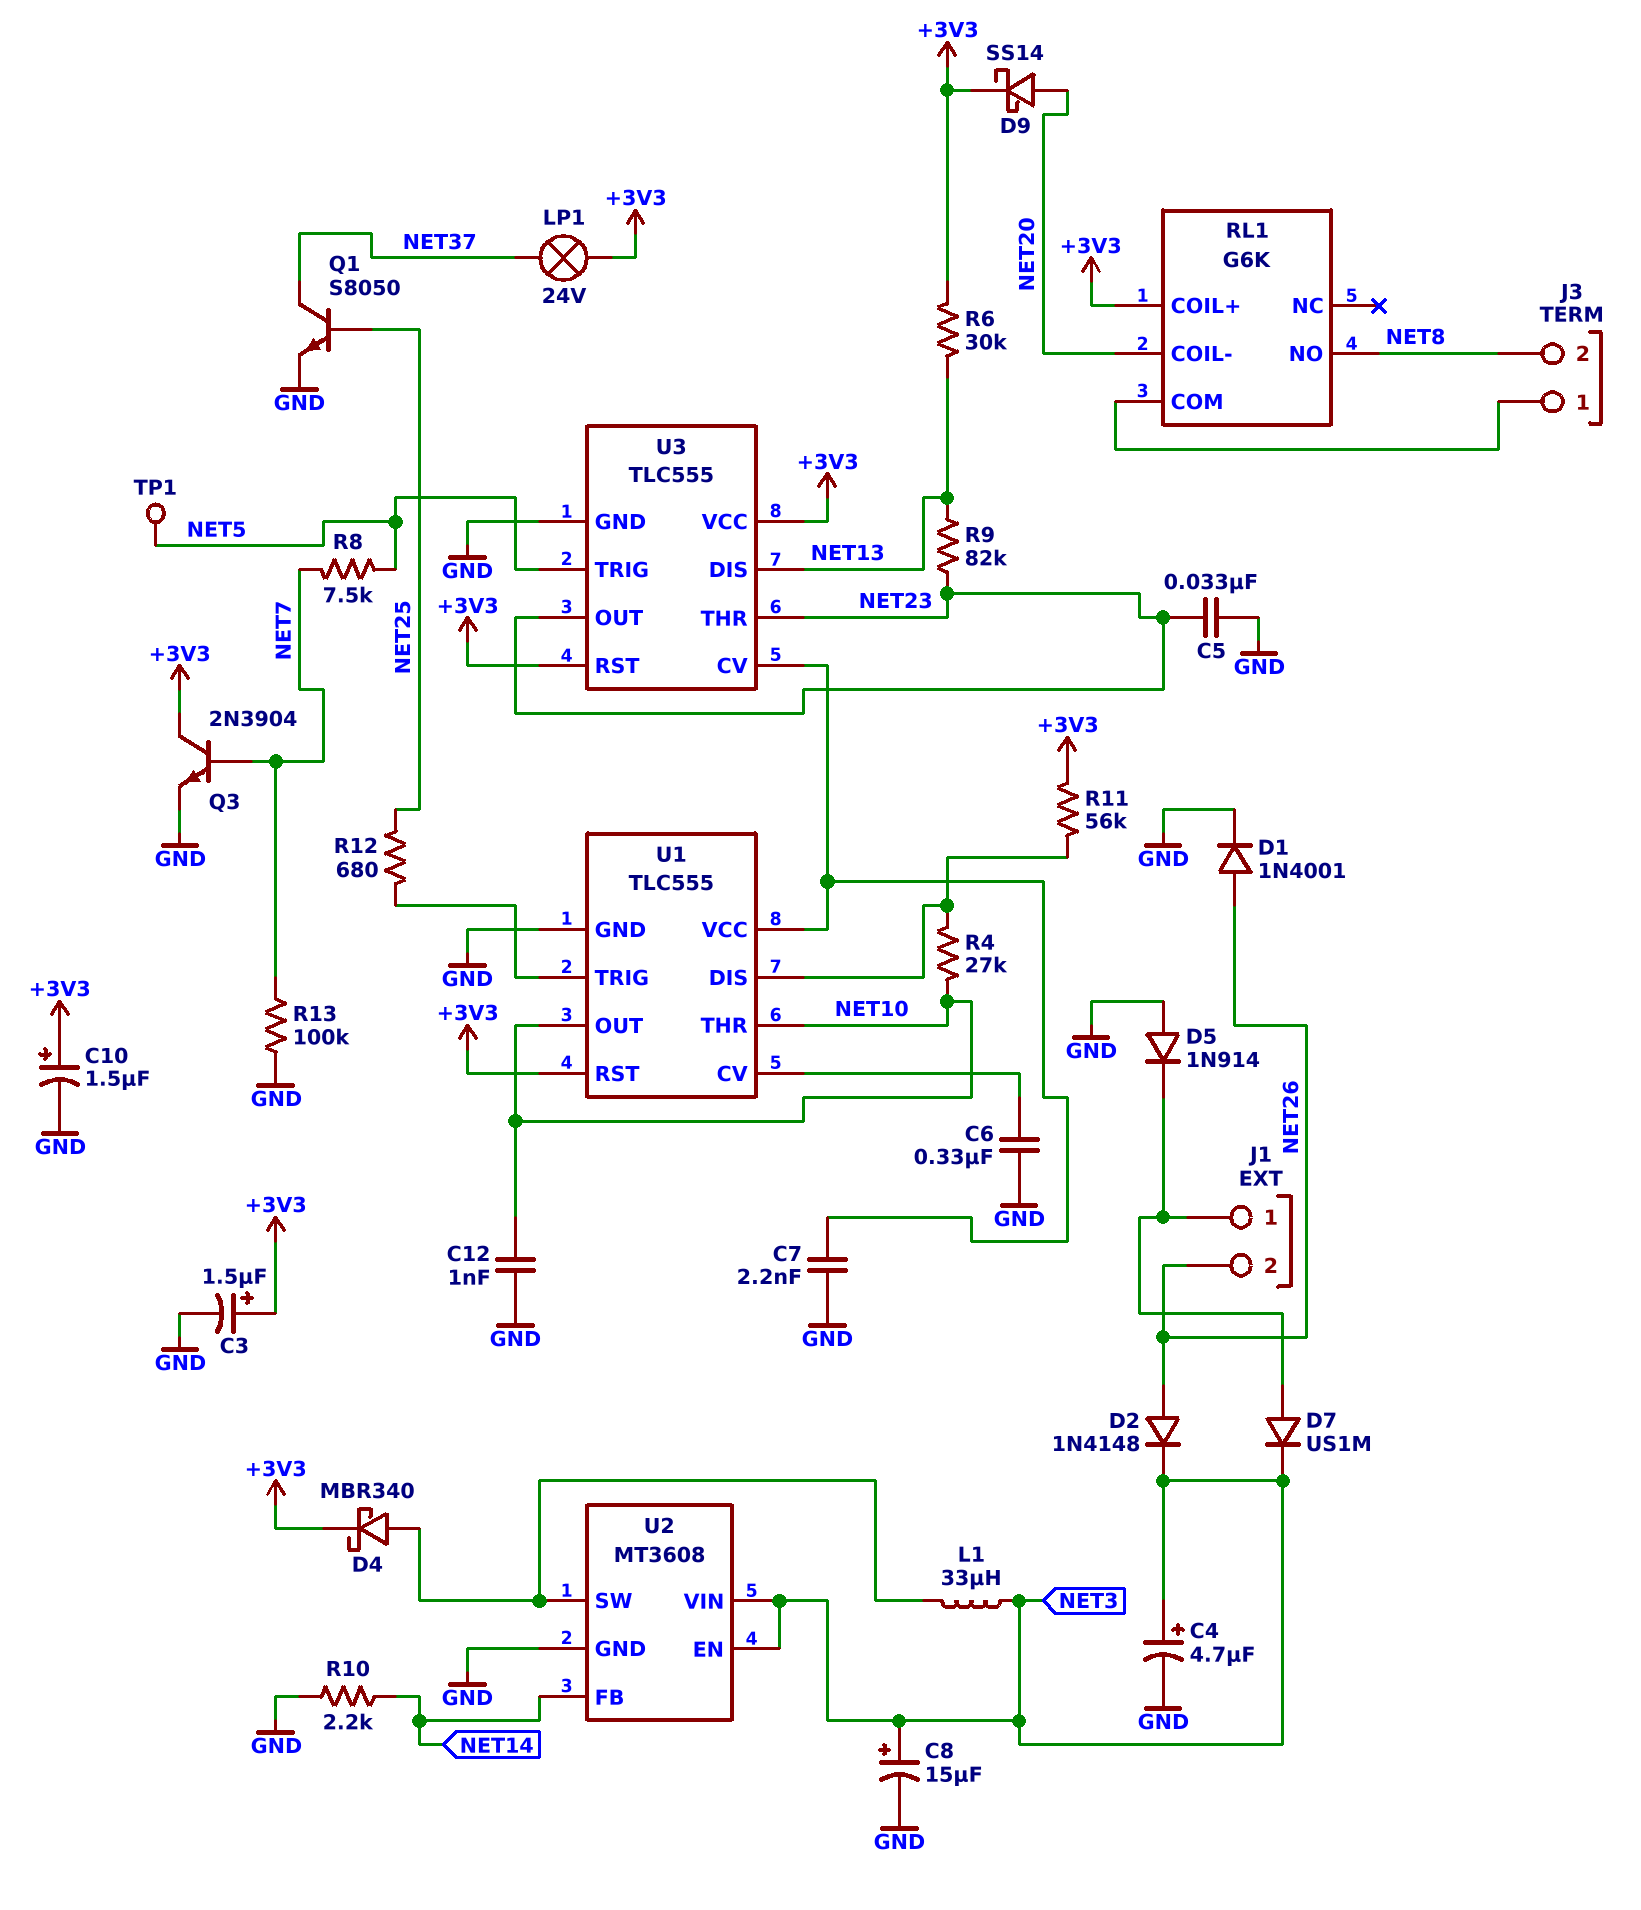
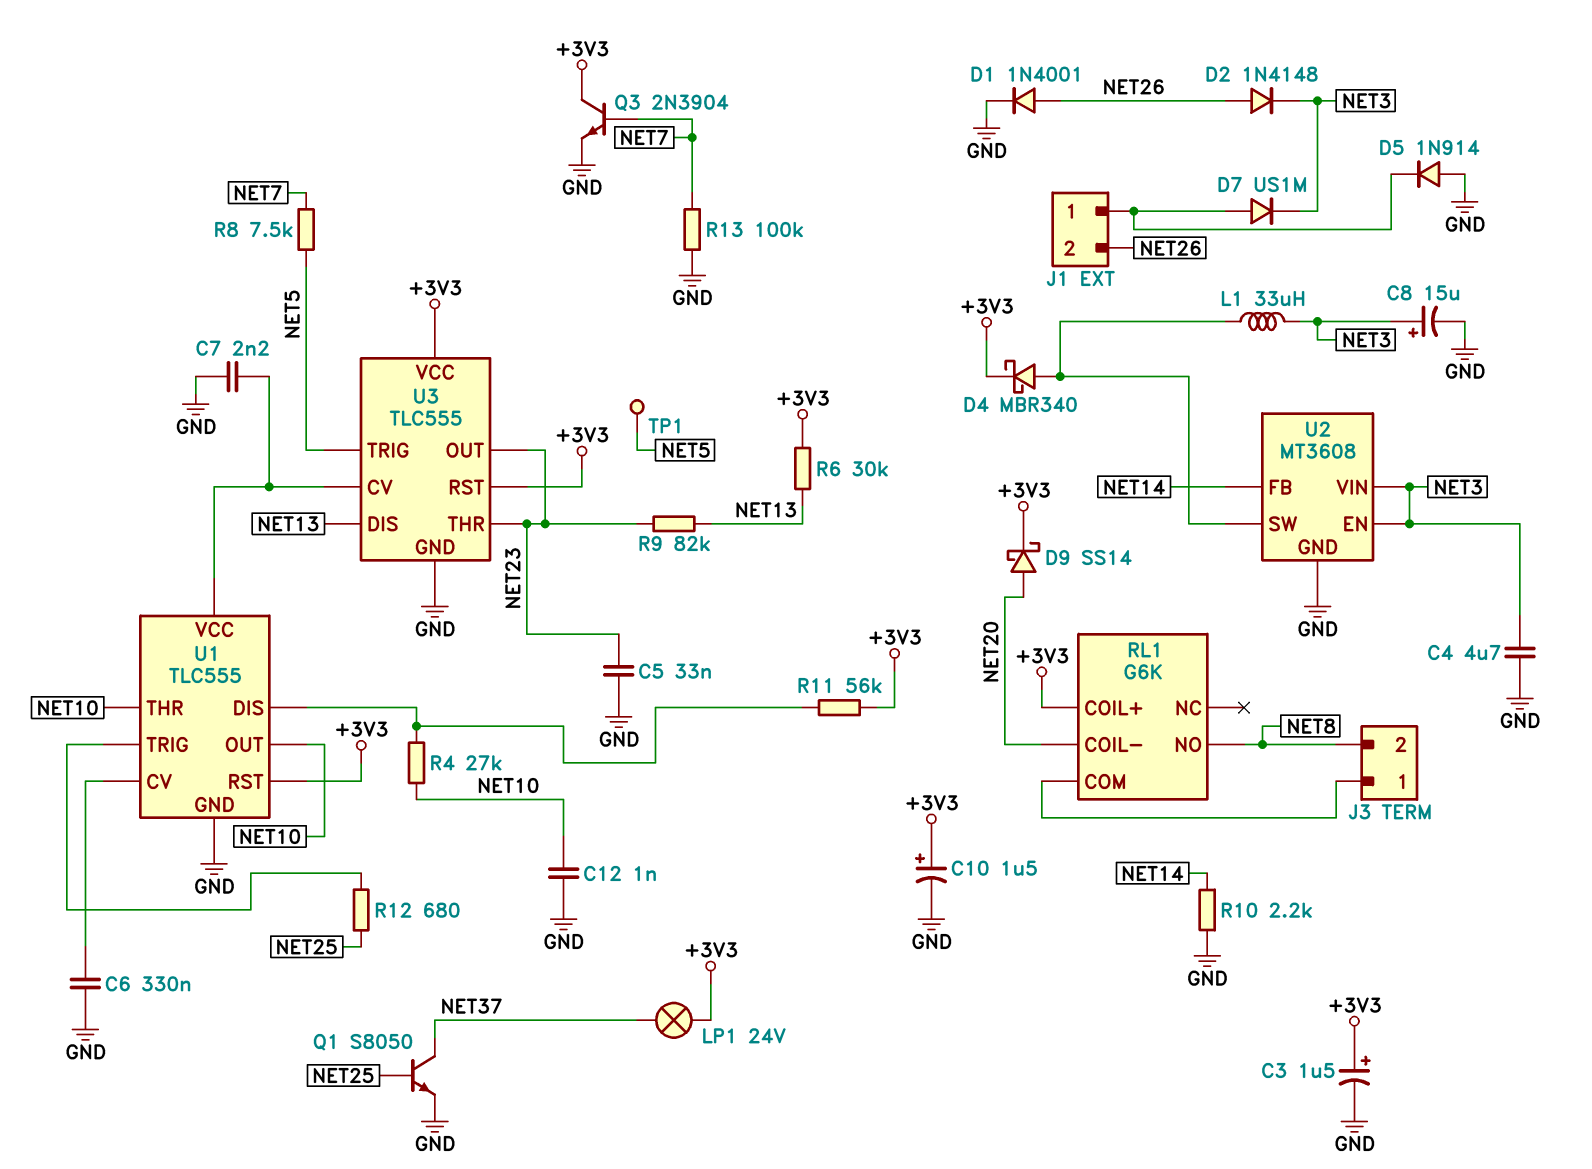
C4: 4.7uF (plus NET3, minus GND) -> 4.7uF (GND, NET3)

